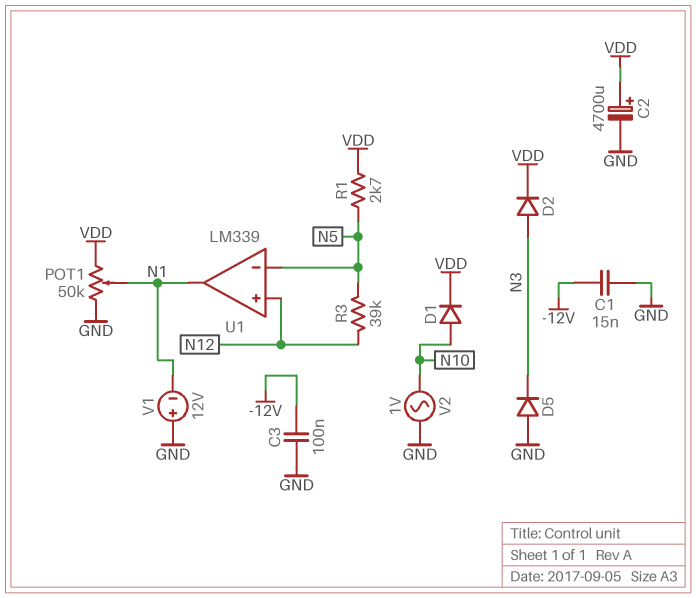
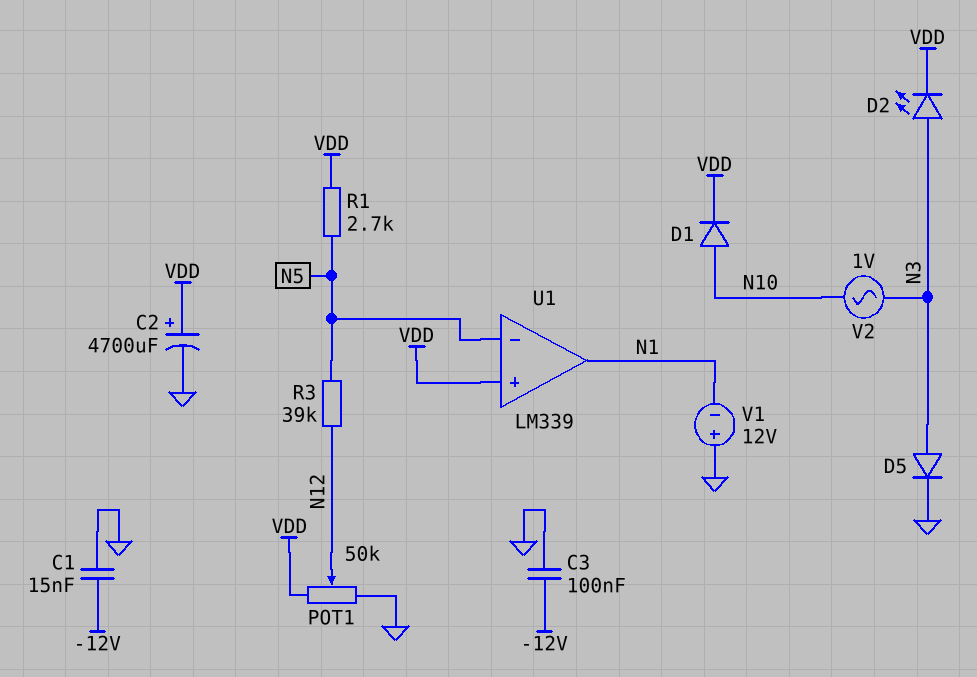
D2: diode (A N3, K VDD) -> LED (A N3, K VDD)
D5: diode (A GND, K N3) -> diode (A N3, K GND)
POT1: 50k (GND, VDD, wiper N1) -> 50k (GND, VDD, wiper N12)
U1 pin in+: N12 -> VDD
V2: AC 1V (GND, N10) -> AC 1V (N3, N10)

